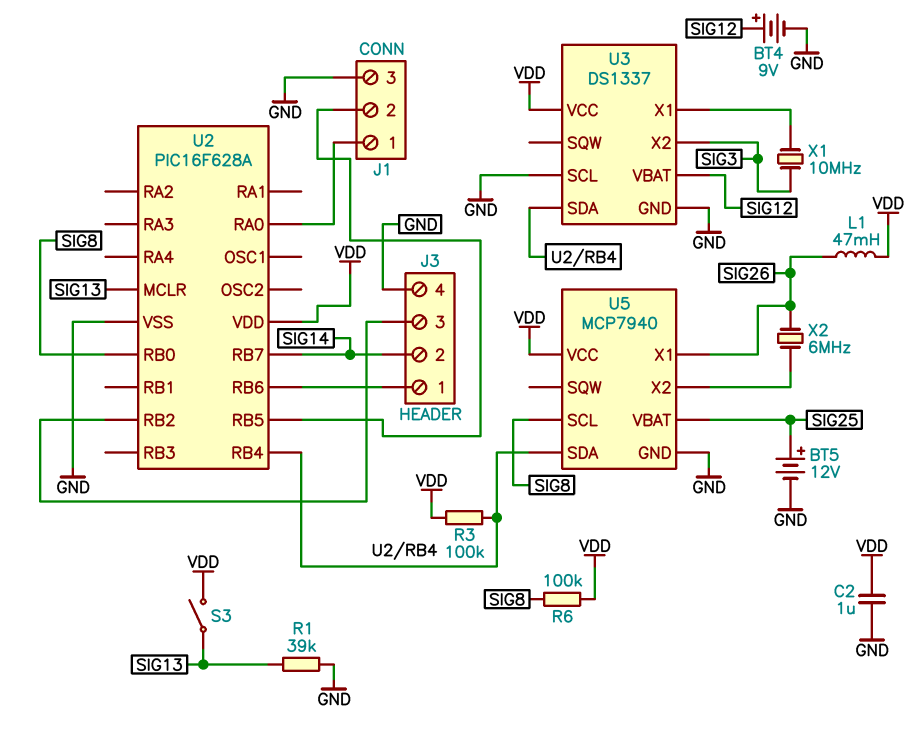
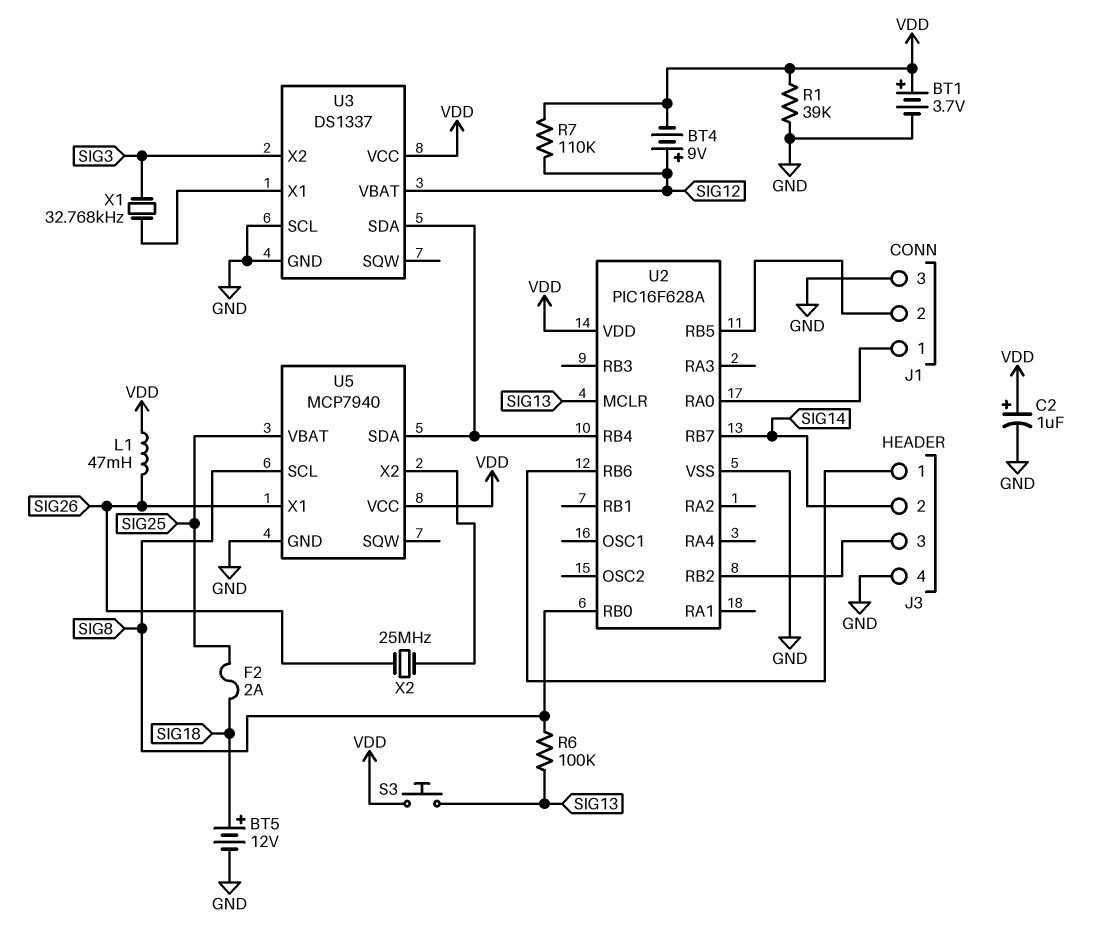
BT1: none -> 3.7V (plus VDD, minus GND)
BT4: 9V (plus SIG12, minus GND) -> 9V (plus SIG12, minus VDD)
BT5: 12V (plus SIG25, minus GND) -> 12V (plus SIG18, minus GND)
C2: 1uF (GND, VDD) -> 1uF (plus VDD, minus GND)
F2: none -> 2A (SIG18, SIG25)
R1: 39k (GND, SIG13) -> 39k (GND, VDD)
R3: 100k (U2/RB4, VDD) -> none
R6: 100k (SIG8, VDD) -> 100k (SIG8, SIG13)
R7: none -> 110k (SIG12, VDD)
S3: switch (SIG13, VDD) -> button (SIG13, VDD)
X1: 10MHz (SIG3, U3/X1) -> 32.768kHz (SIG3, U3/X1)
X2: 6MHz (SIG26, U5/X2) -> 25MHz (SIG26, U5/X2)

